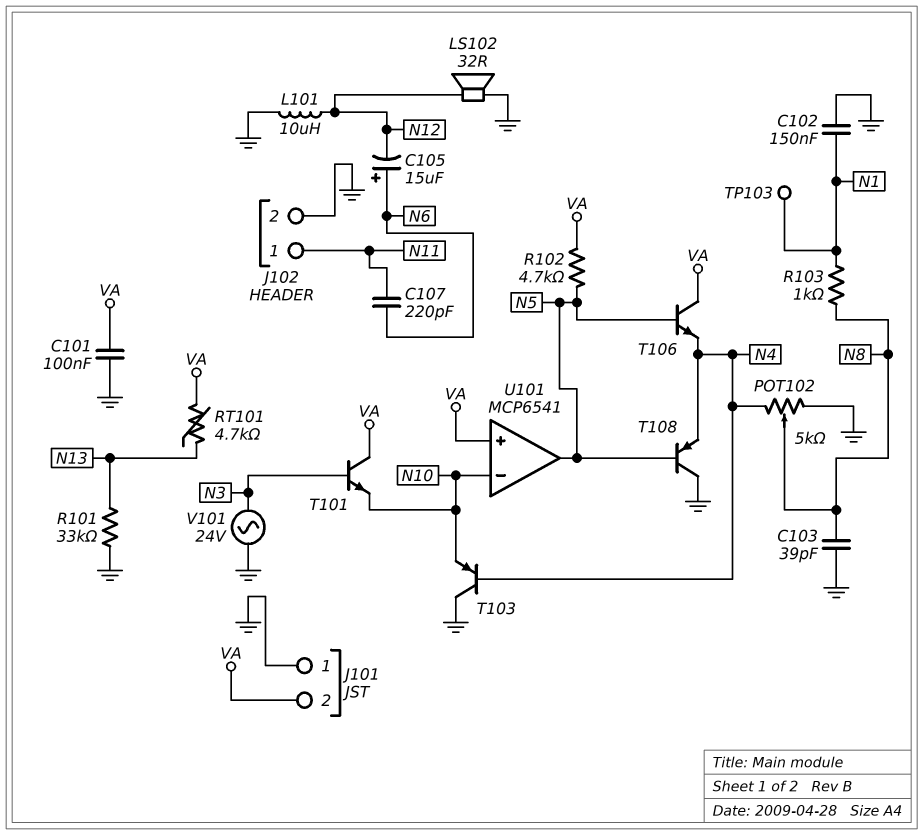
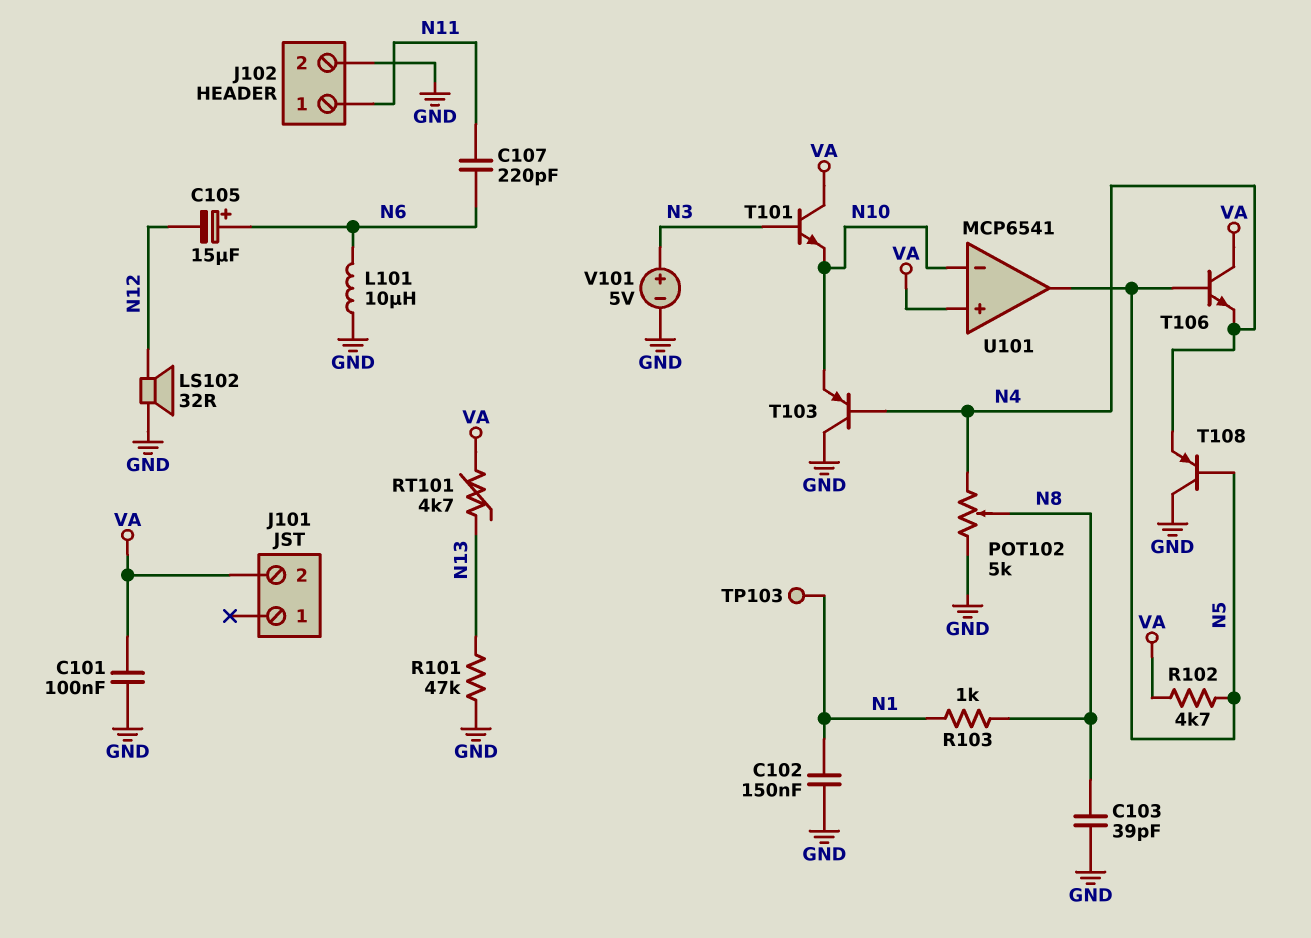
J101 pin 1: GND -> none
L101: 10uH (GND, N12) -> 10uH (GND, N6)
R101: 33k (GND, N13) -> 47k (GND, N13)
V101: AC 24V (GND, N3) -> 5V (plus N3, minus GND)

